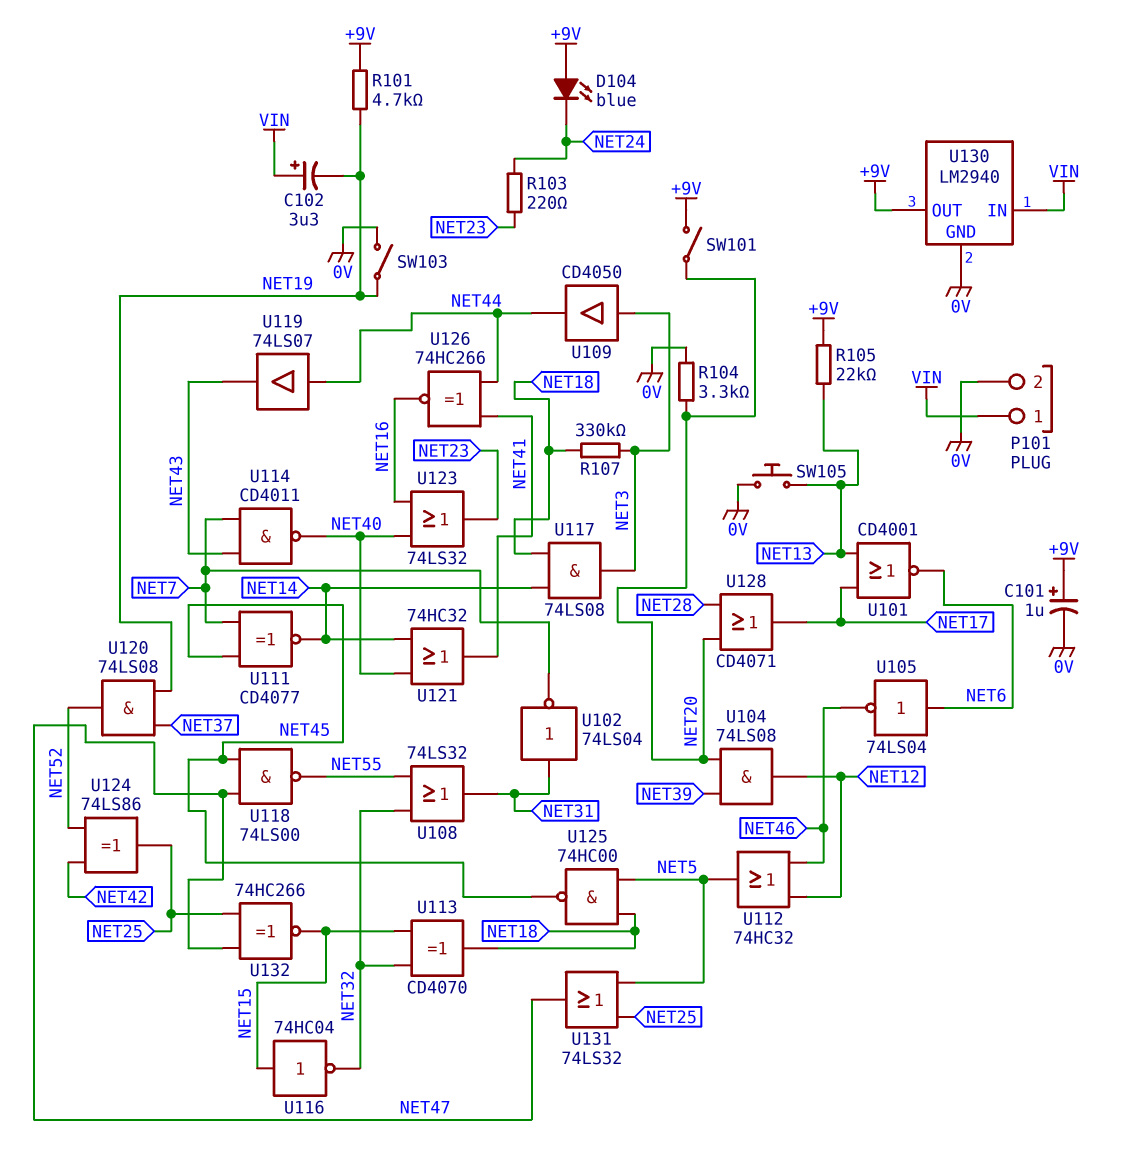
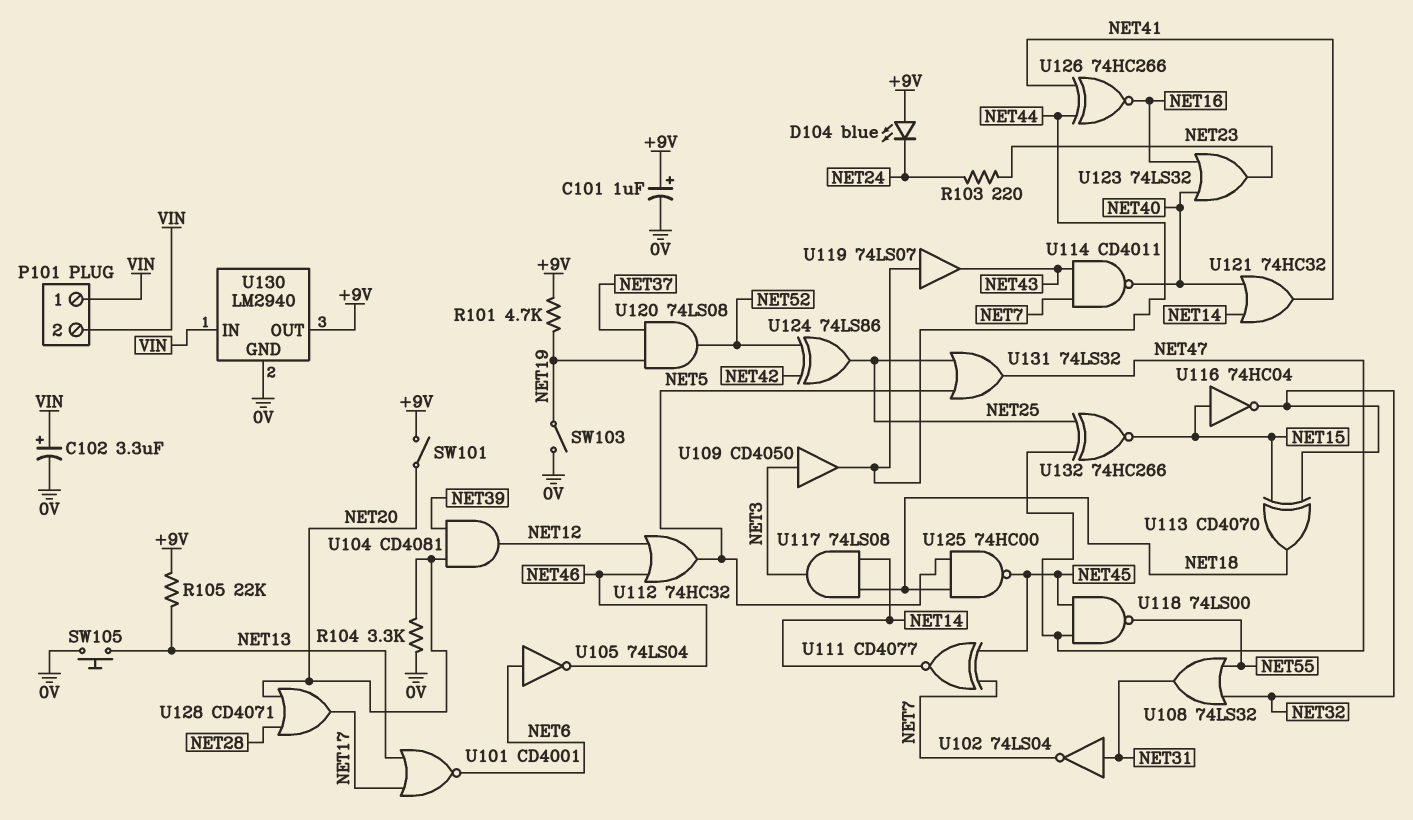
C102: 3.3uF (plus VIN, minus NET19) -> 3.3uF (plus VIN, minus 0V)
P101 pin 2: 0V -> VIN
R107: 330k (NET3, NET18) -> none
U104: AND 74LS08 (in NET20, in NET39, out NET12) -> AND CD4081 (in NET20, in NET39, out NET12)

